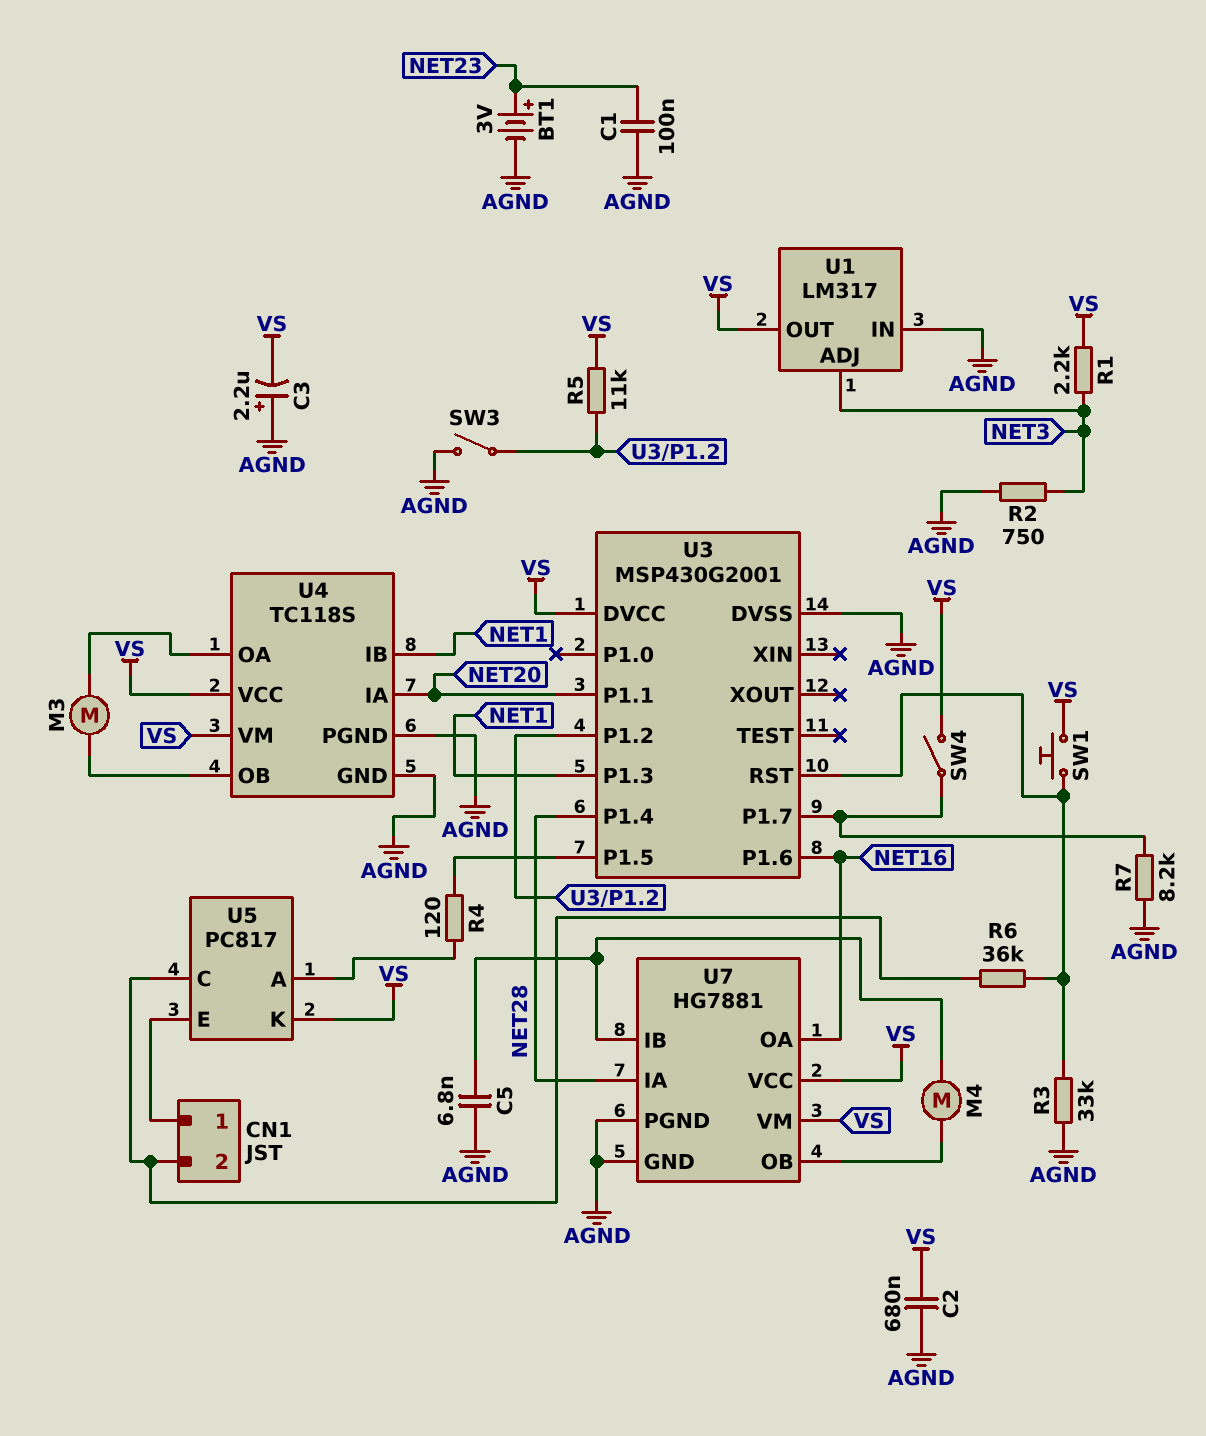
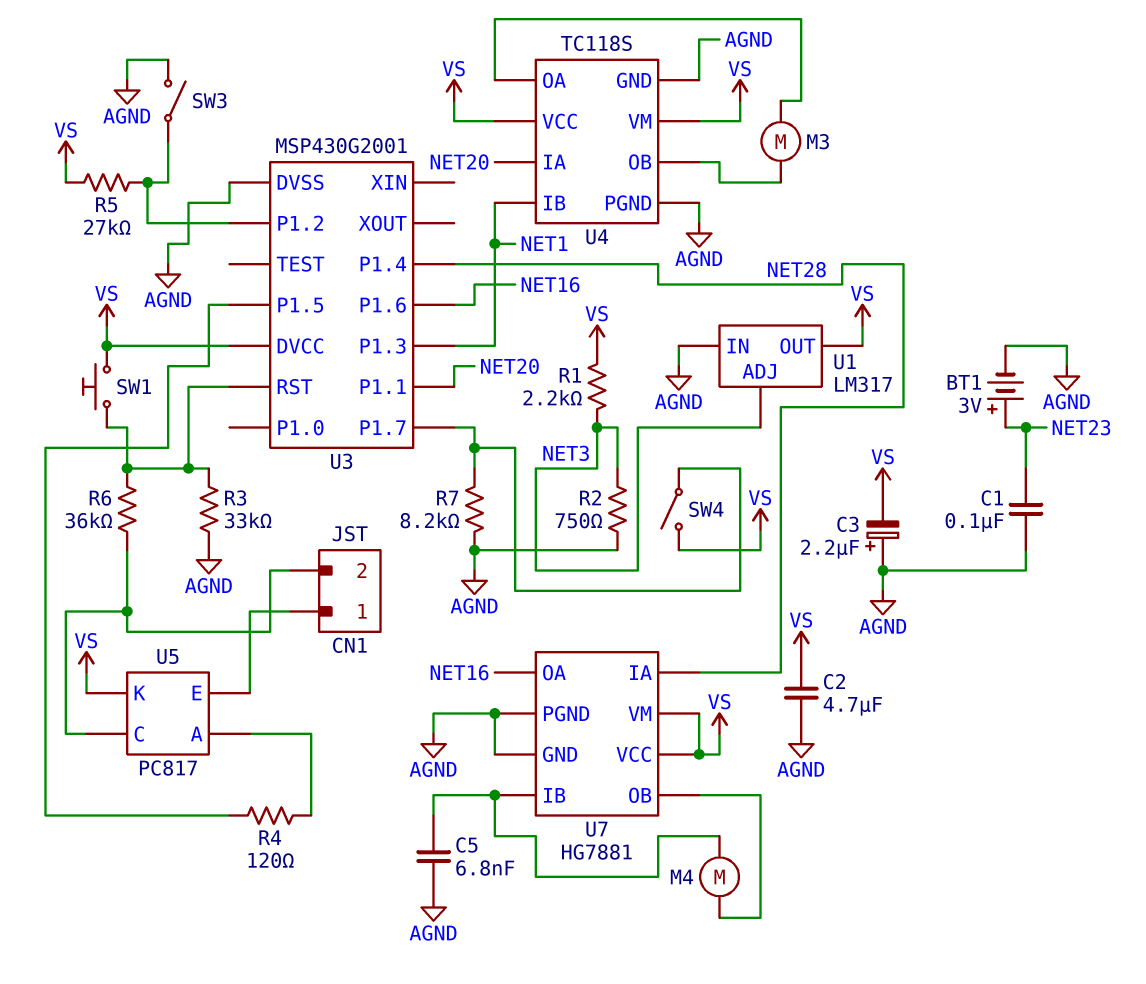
C2: 680nF (AGND, VS) -> 4.7uF (AGND, VS)
R5: 11k (U3/P1.2, VS) -> 27k (U3/P1.2, VS)

